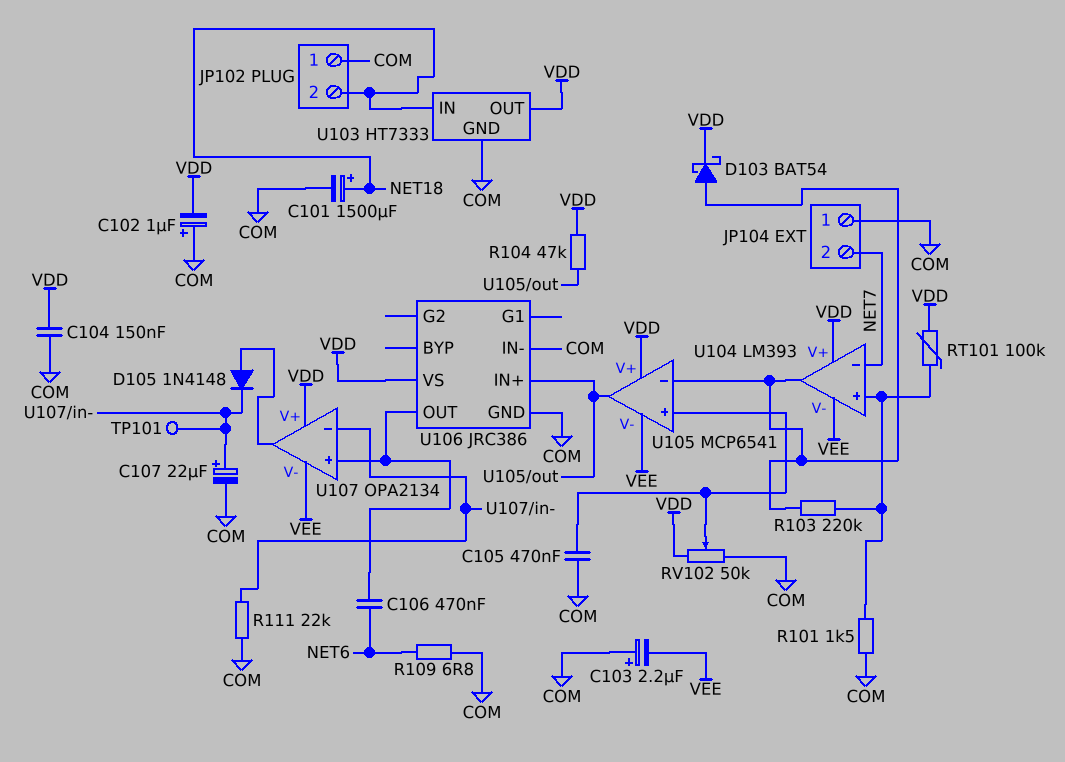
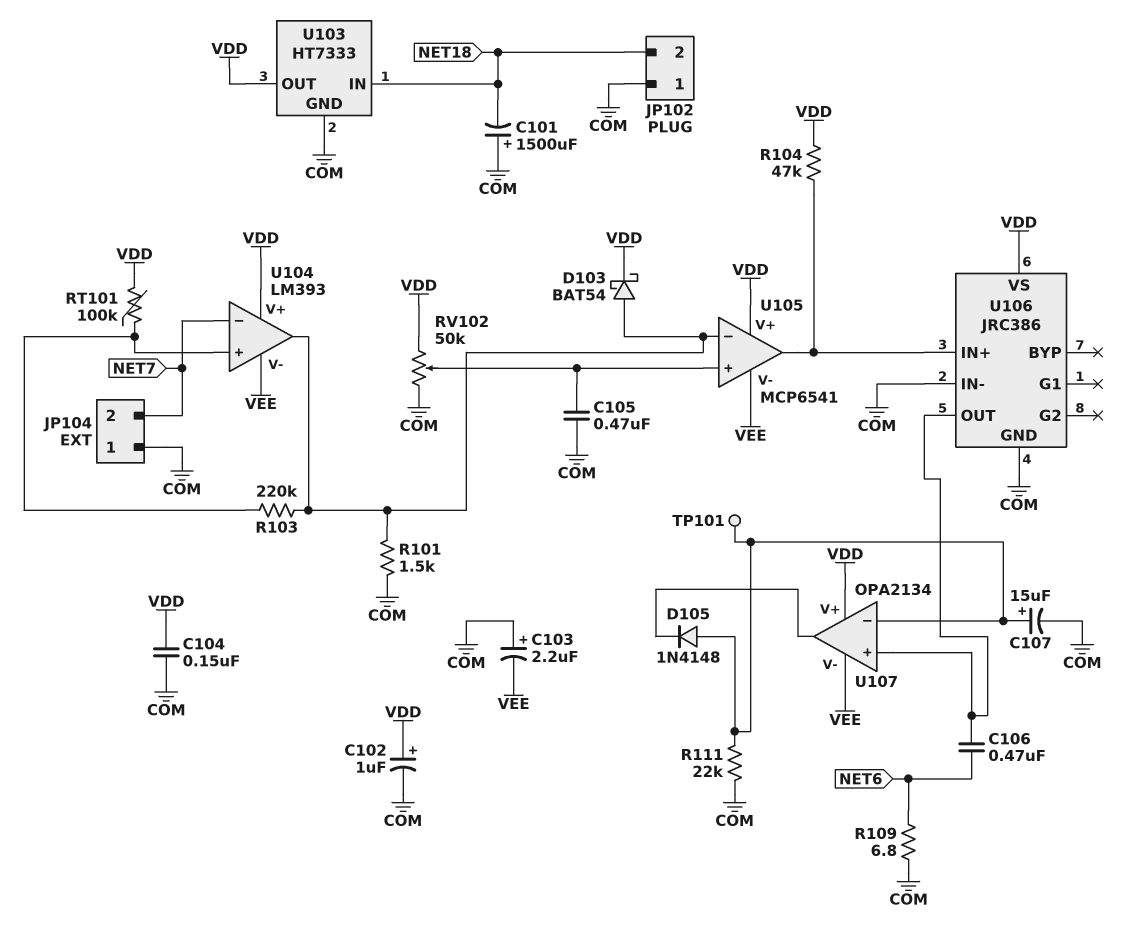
C101: 1500uF (plus NET18, minus COM) -> 1500uF (plus COM, minus NET18)
C102: 1uF (plus COM, minus VDD) -> 1uF (plus VDD, minus COM)
C107: 22uF (plus U107/in-, minus COM) -> 15uF (plus U107/in-, minus COM)
D105: diode 1N4148 (A U107/out, K U107/in-) -> diode 1N4148 (A U107/in-, K U107/out)
R101: 1.5k (COM, U104/in+) -> 1.5k (COM, U104/out)

